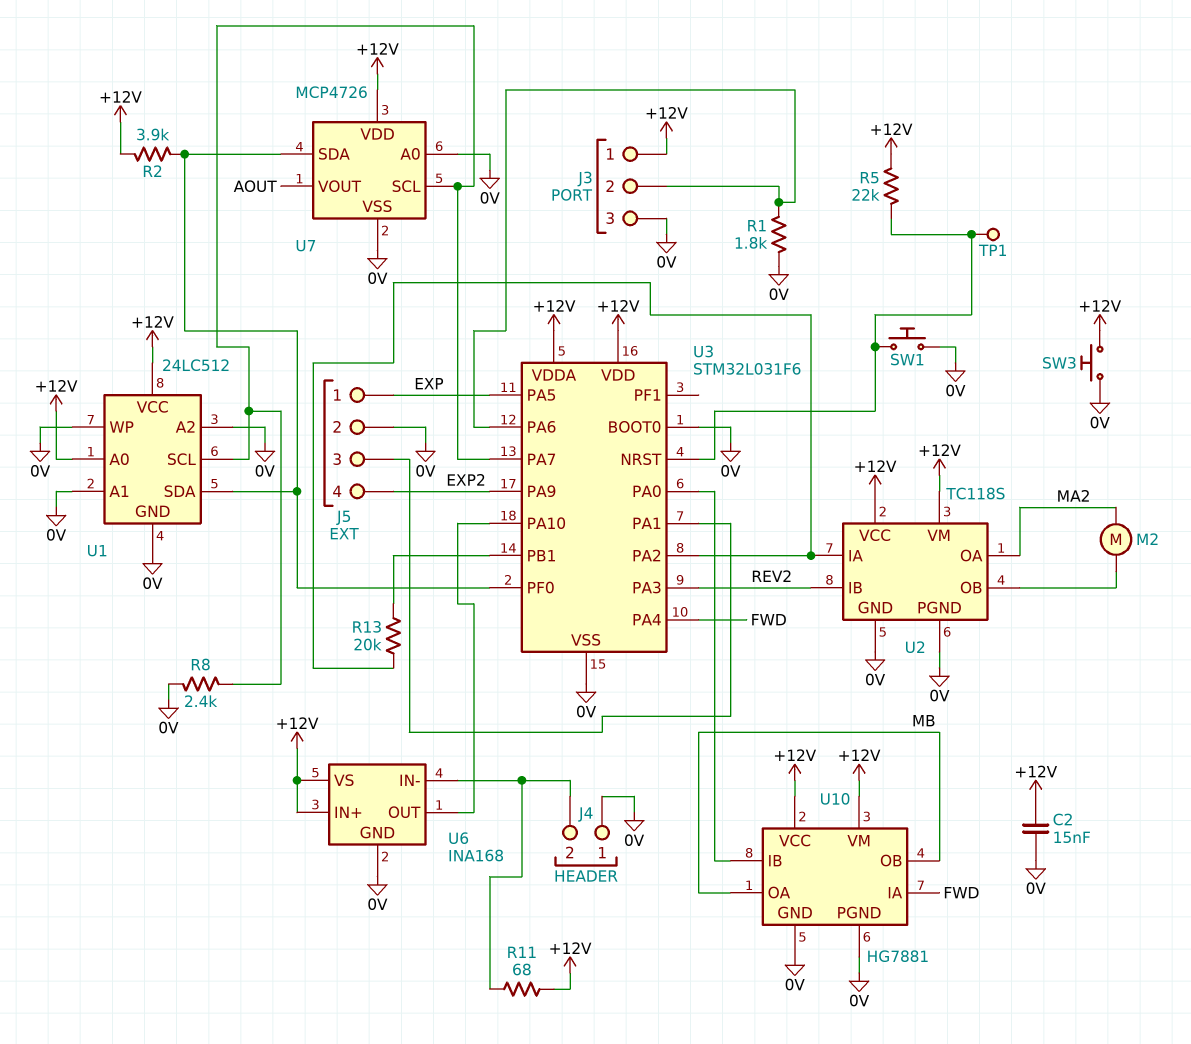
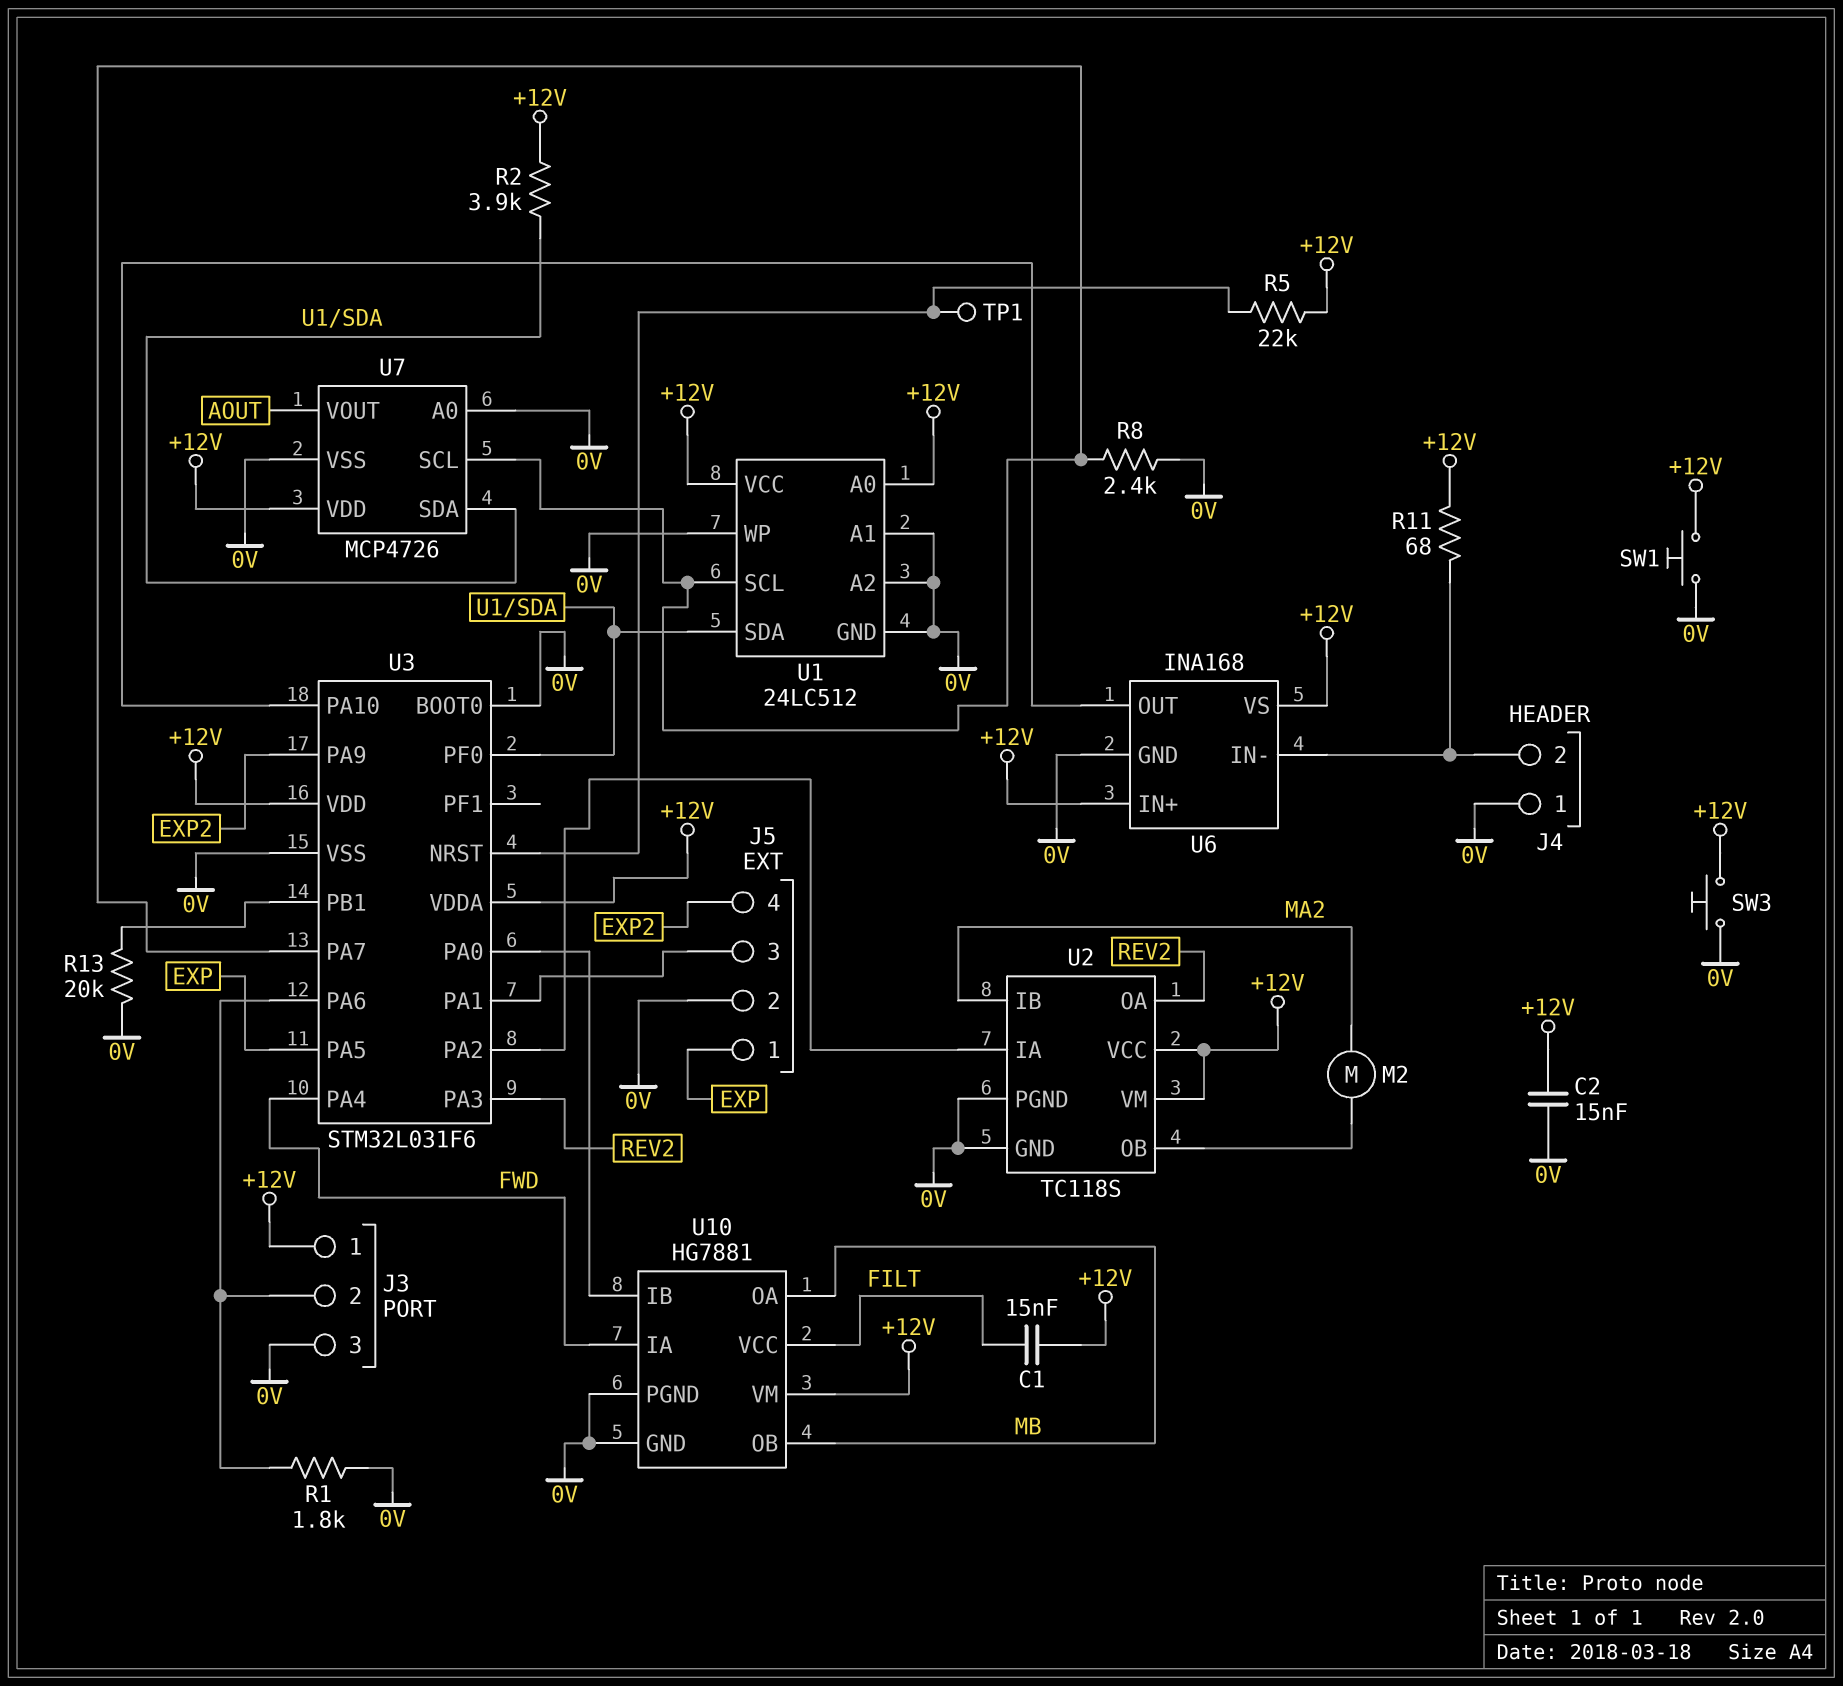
C1: none -> 15nF (+12V, FILT)
R13: 20k (U2/IA, U3/PB1) -> 20k (0V, U3/PB1)
SW1: button (0V, U3/NRST) -> button (+12V, 0V)
U2 pin IB: REV2 -> MA2
U2 pin OA: MA2 -> REV2
U10 pin VCC: +12V -> FILT

